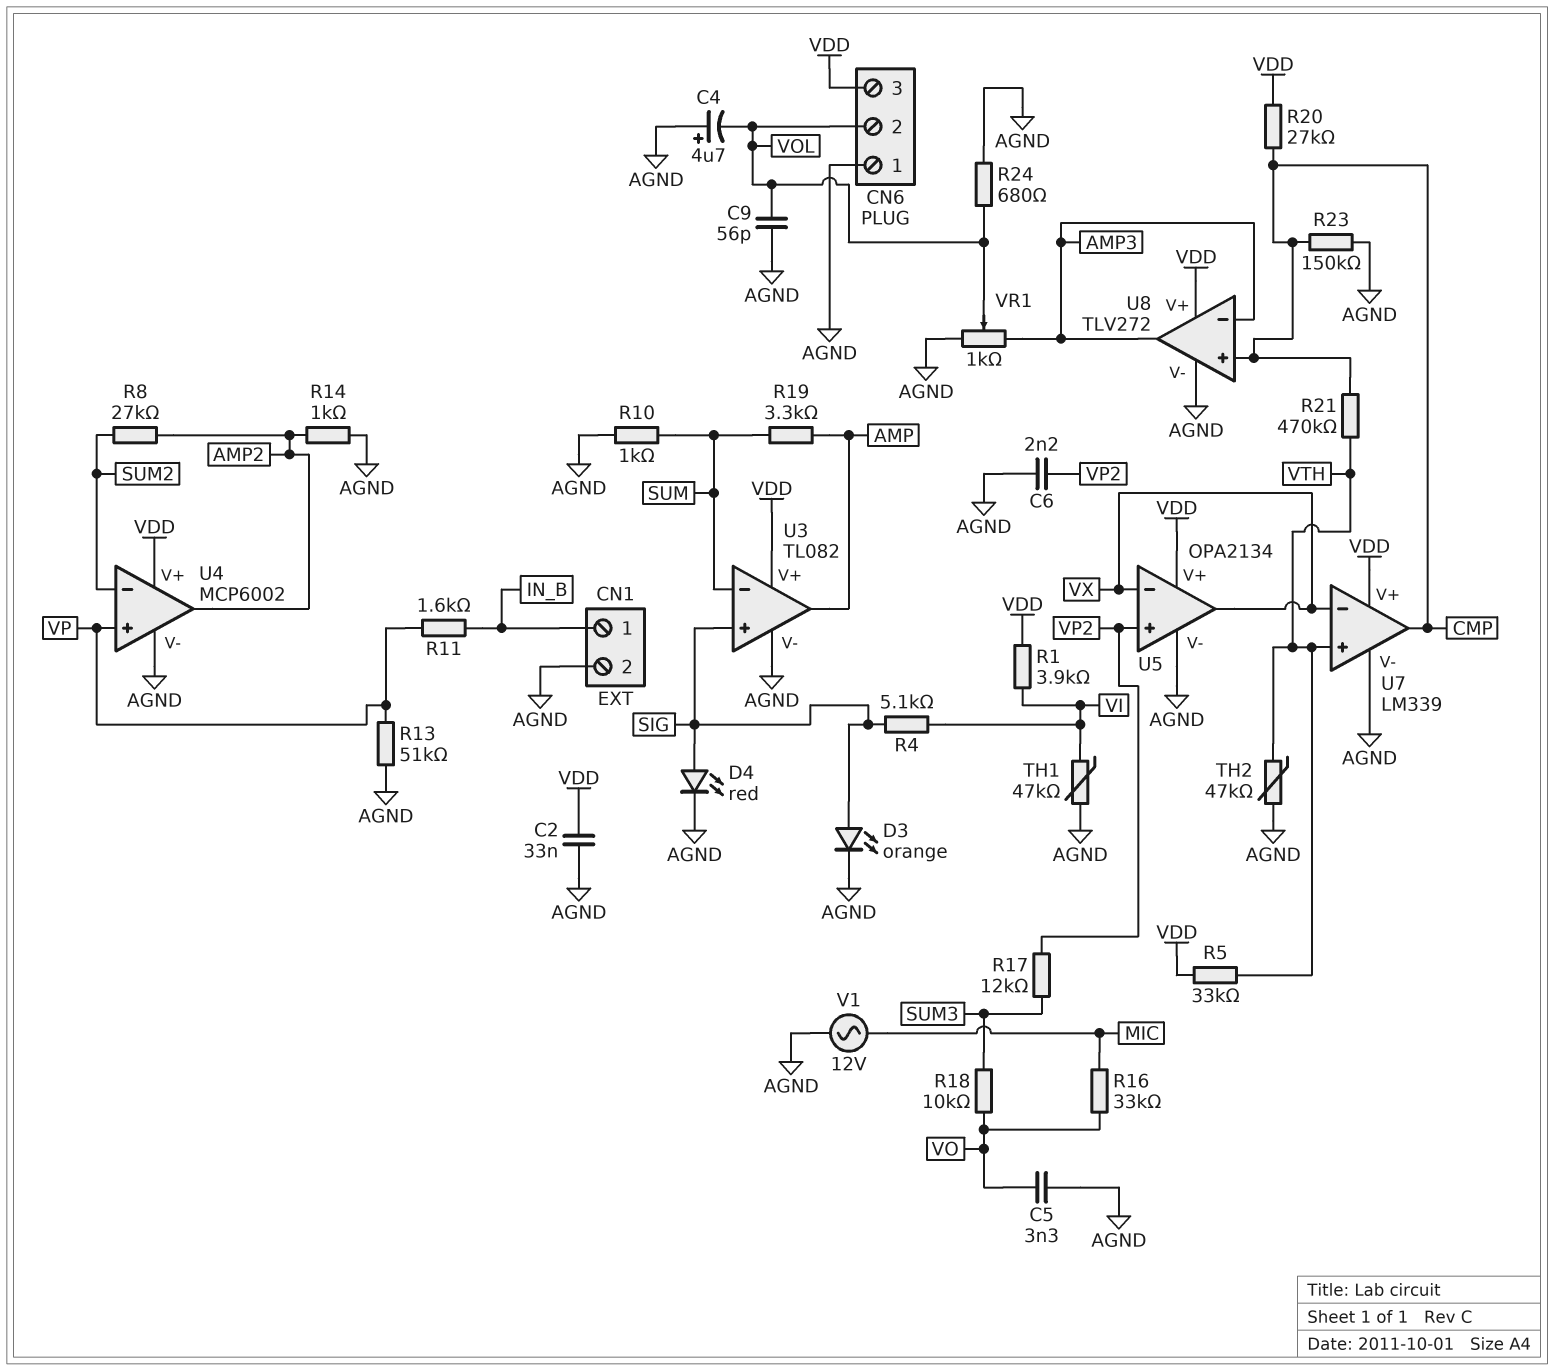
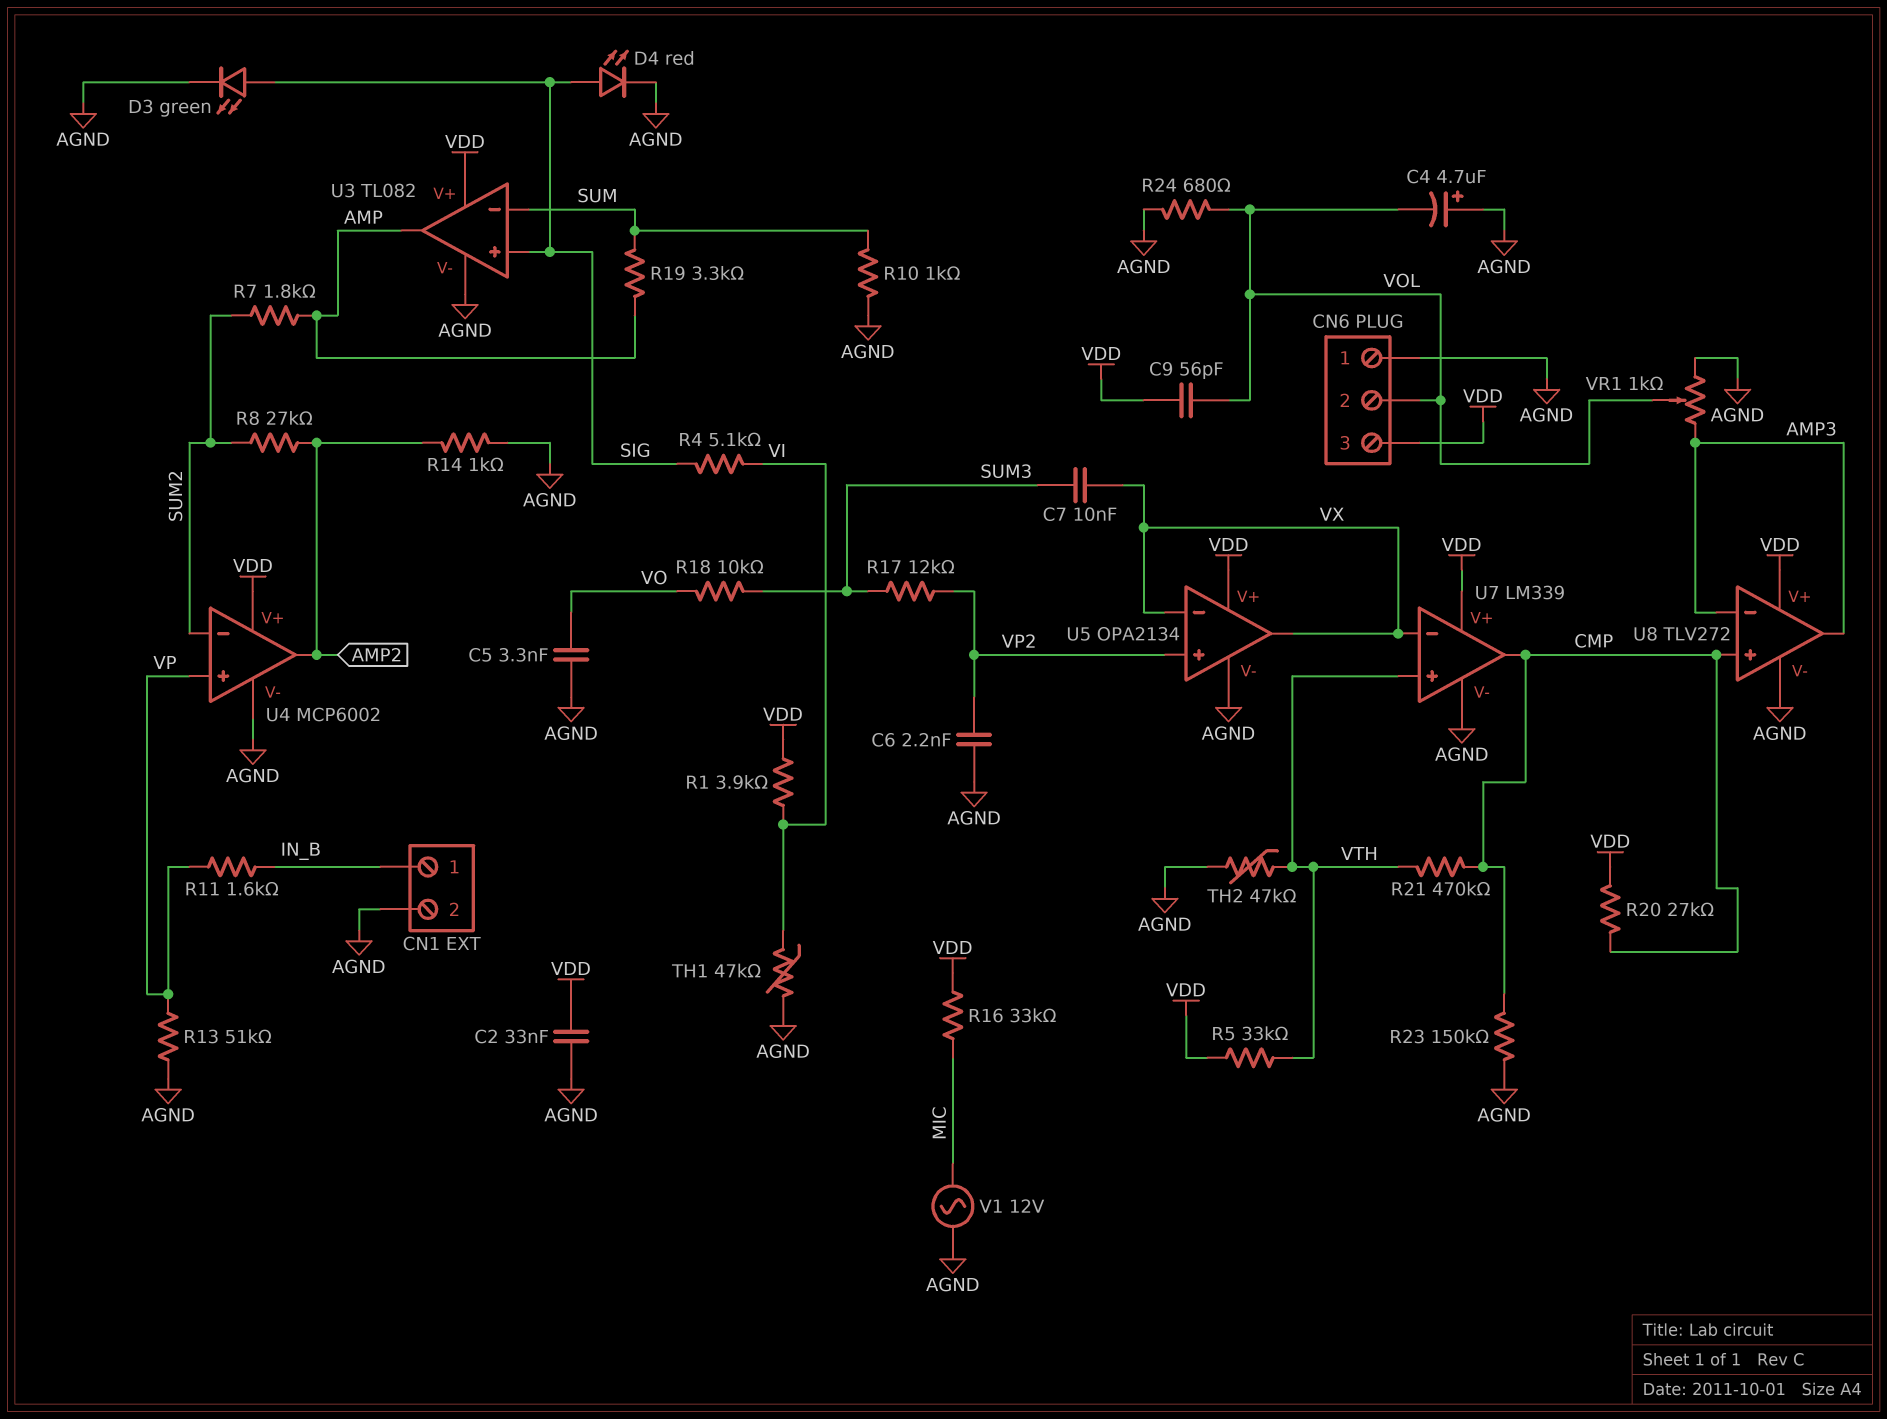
C7: none -> 10nF (SUM3, VX)
C9: 56pF (AGND, VOL) -> 56pF (VDD, VOL)
D3: LED orange (A SIG, K AGND) -> LED green (A SIG, K AGND)
R7: none -> 1.8k (AMP, SUM2)
R16: 33k (MIC, VO) -> 33k (MIC, VDD)

